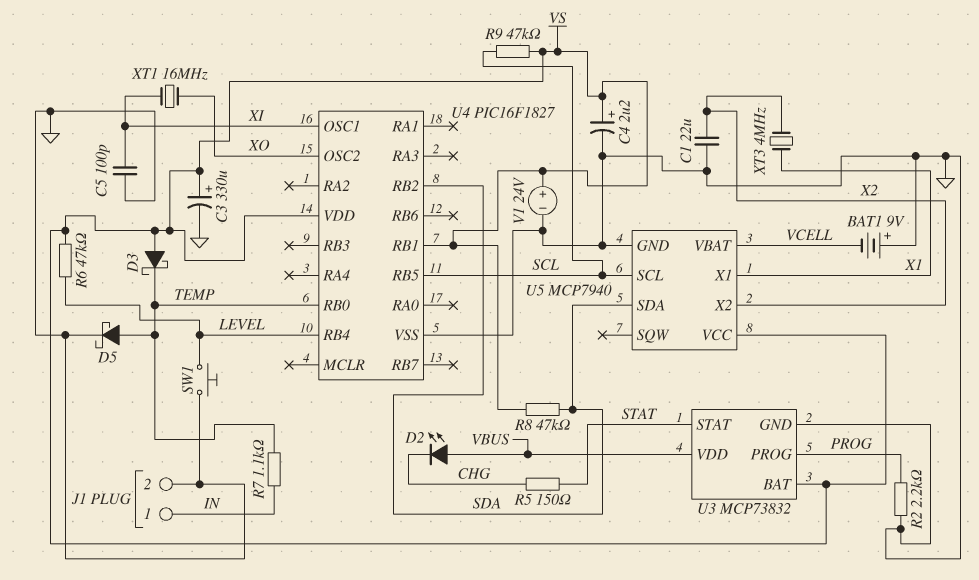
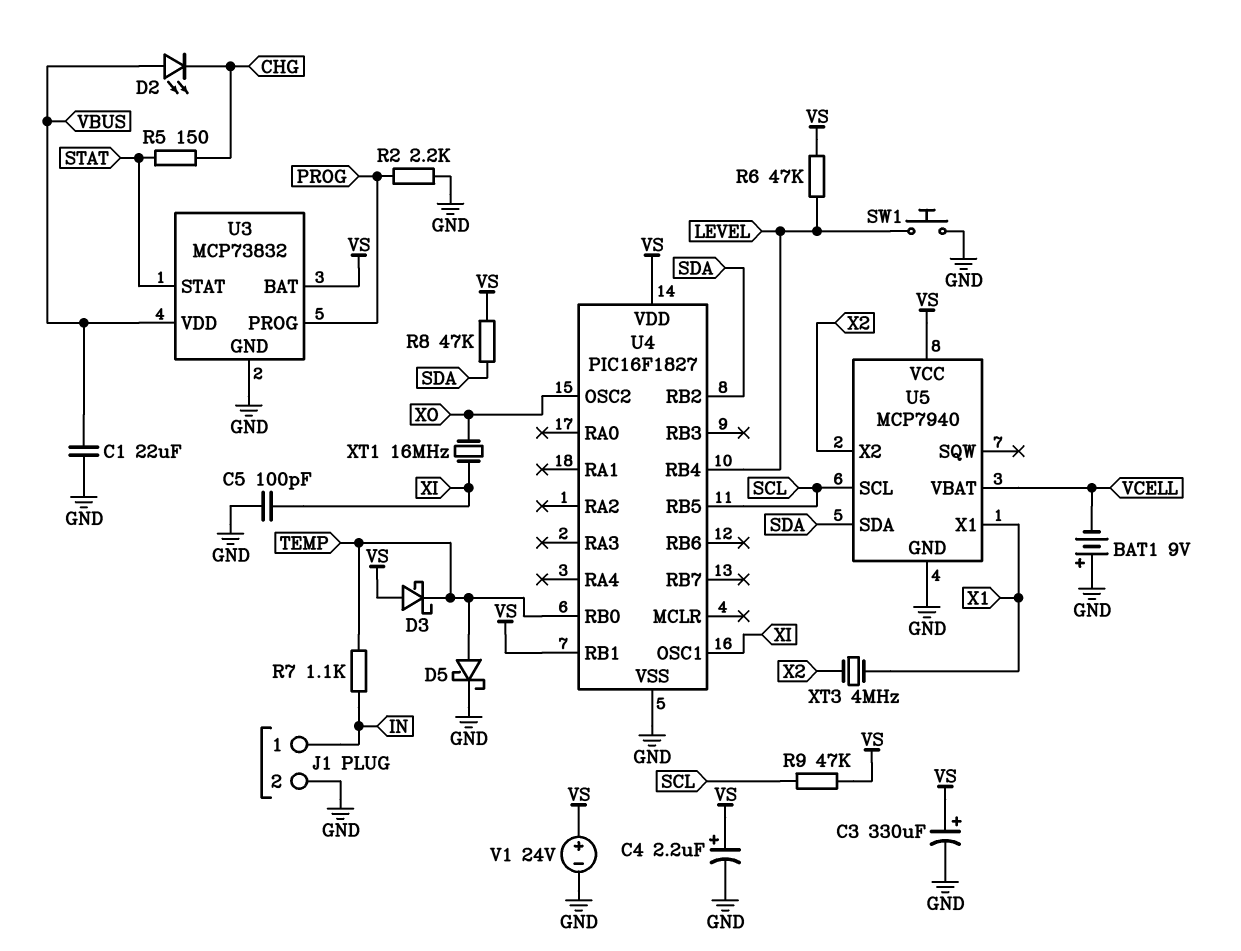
C1: 22uF (GND, X2) -> 22uF (GND, VBUS)

